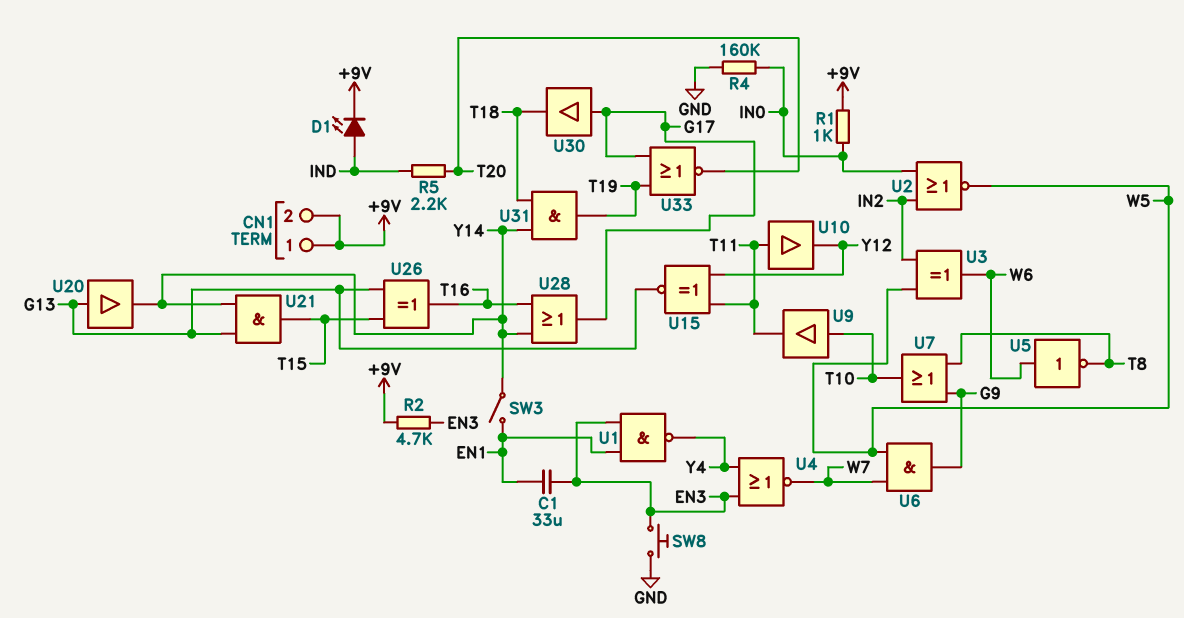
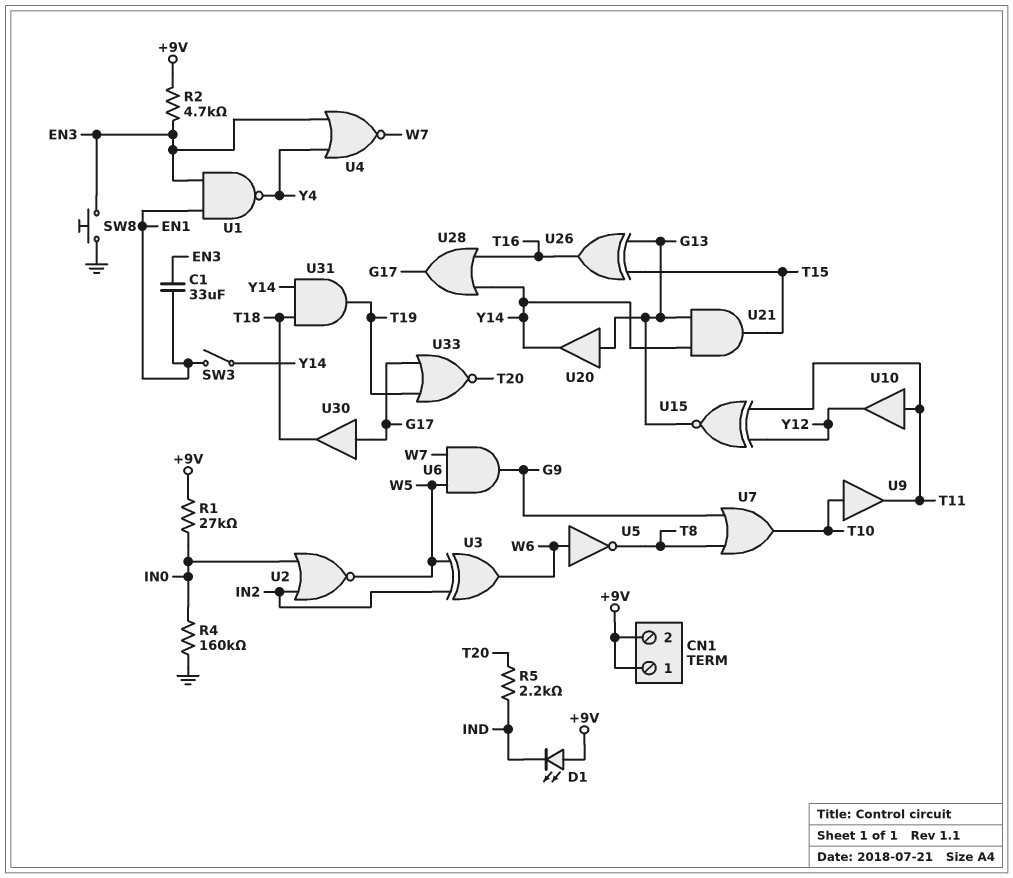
D1: LED (A IND, K +9V) -> LED (A +9V, K IND)
R1: 1k (+9V, IN0) -> 27k (+9V, IN0)

